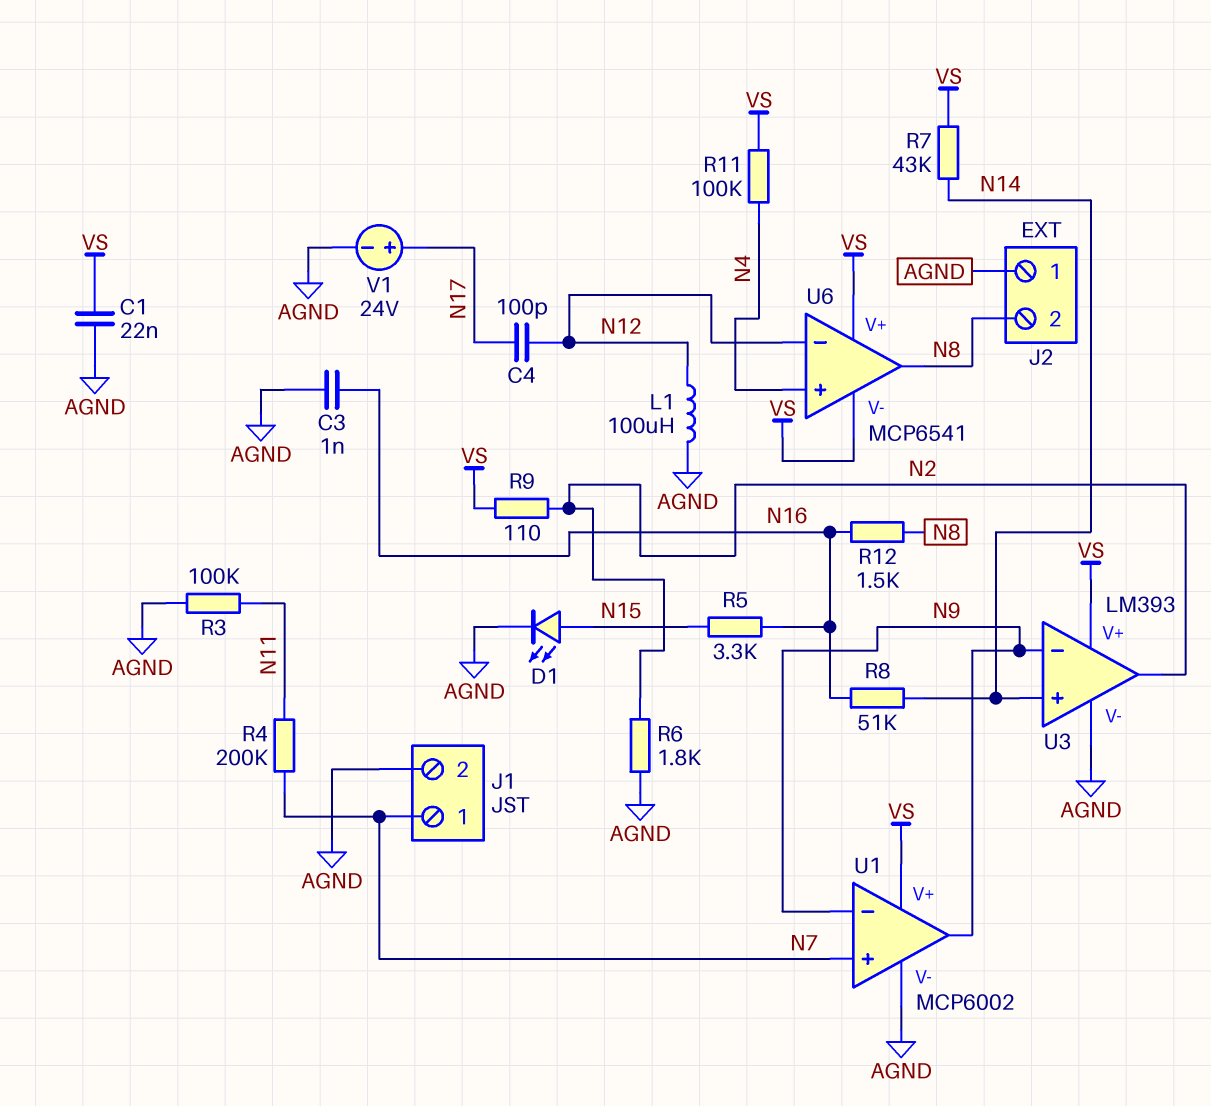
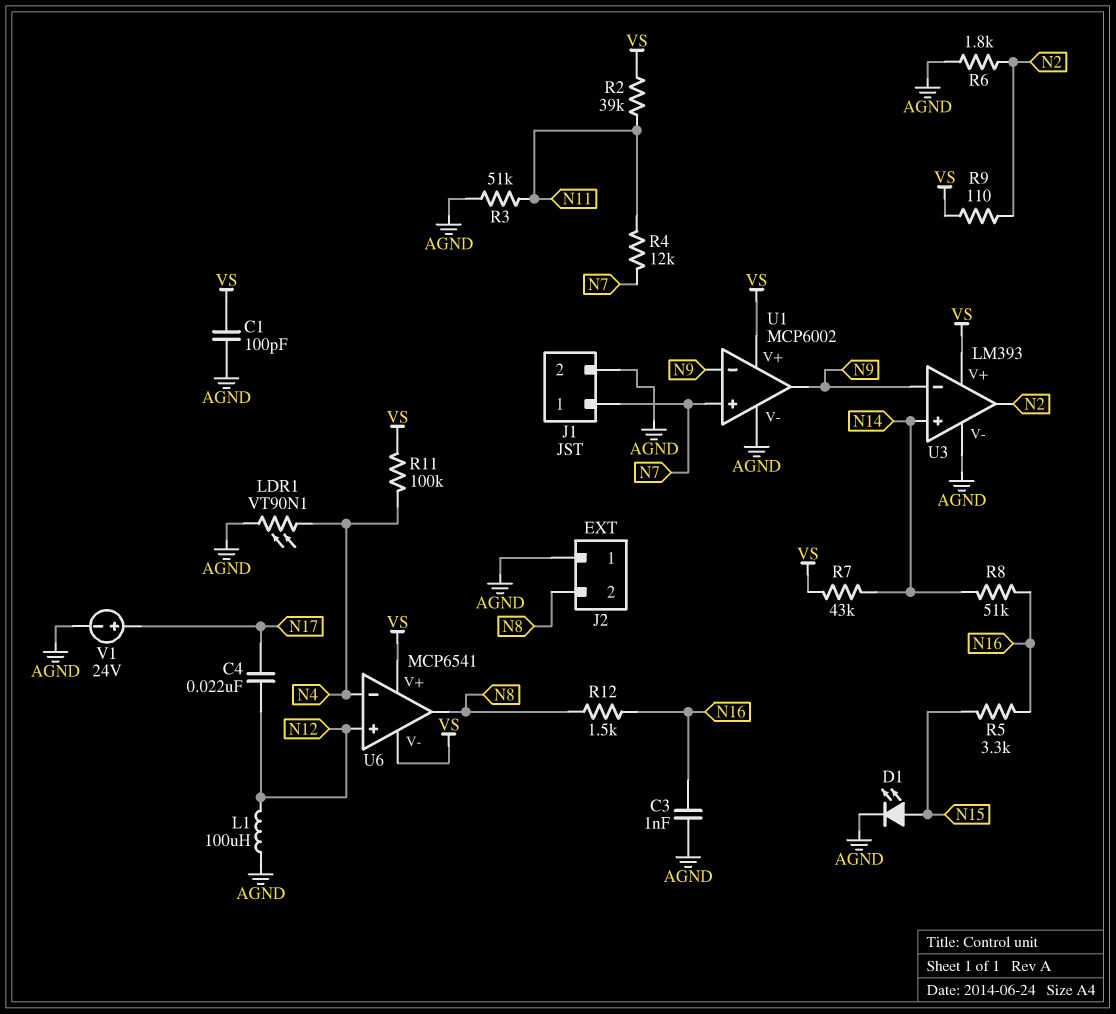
C1: 22nF (AGND, VS) -> 100pF (AGND, VS)
C4: 100pF (N12, N17) -> 22nF (N12, N17)
LDR1: none -> VT90N1 (AGND, N4)
R2: none -> 39k (N11, VS)
R3: 100k (AGND, N11) -> 51k (AGND, N11)
R4: 200k (N7, N11) -> 12k (N7, N11)
U6 pin in+: N4 -> N12
U6 pin in-: N12 -> N4

